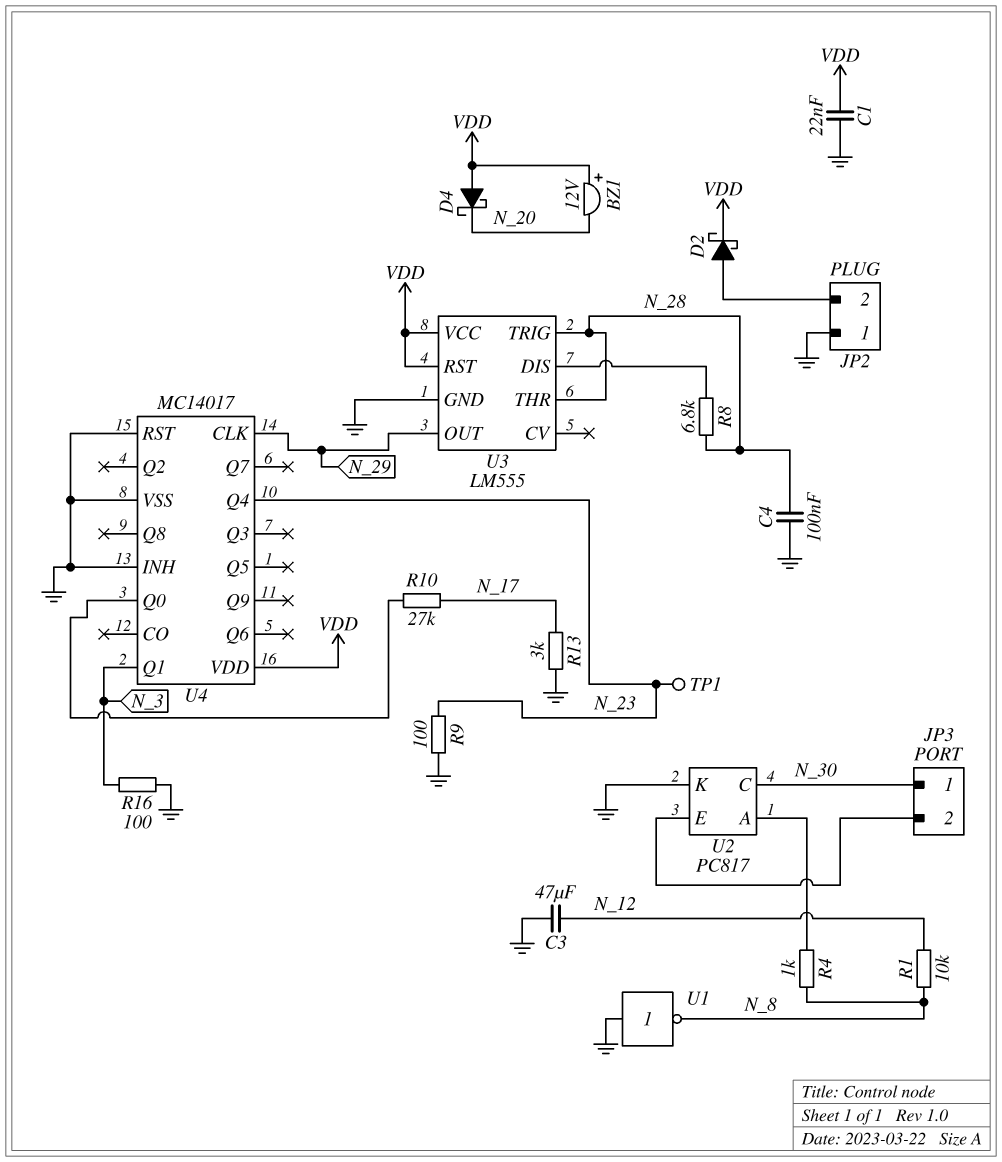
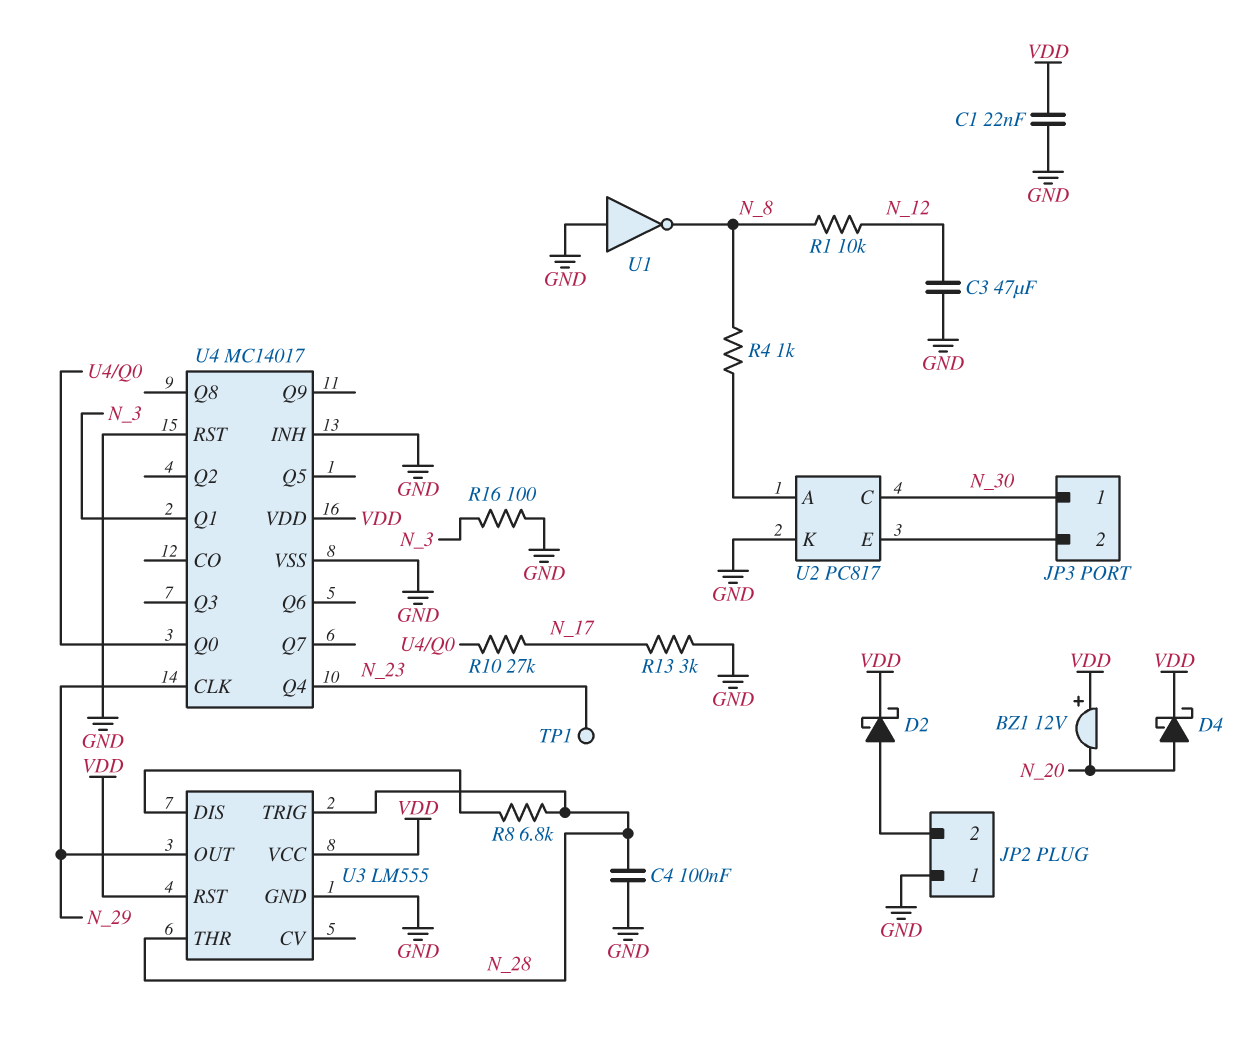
D4: schottky (A VDD, K N_20) -> schottky (A N_20, K VDD)
R9: 100 (GND, N_23) -> none

